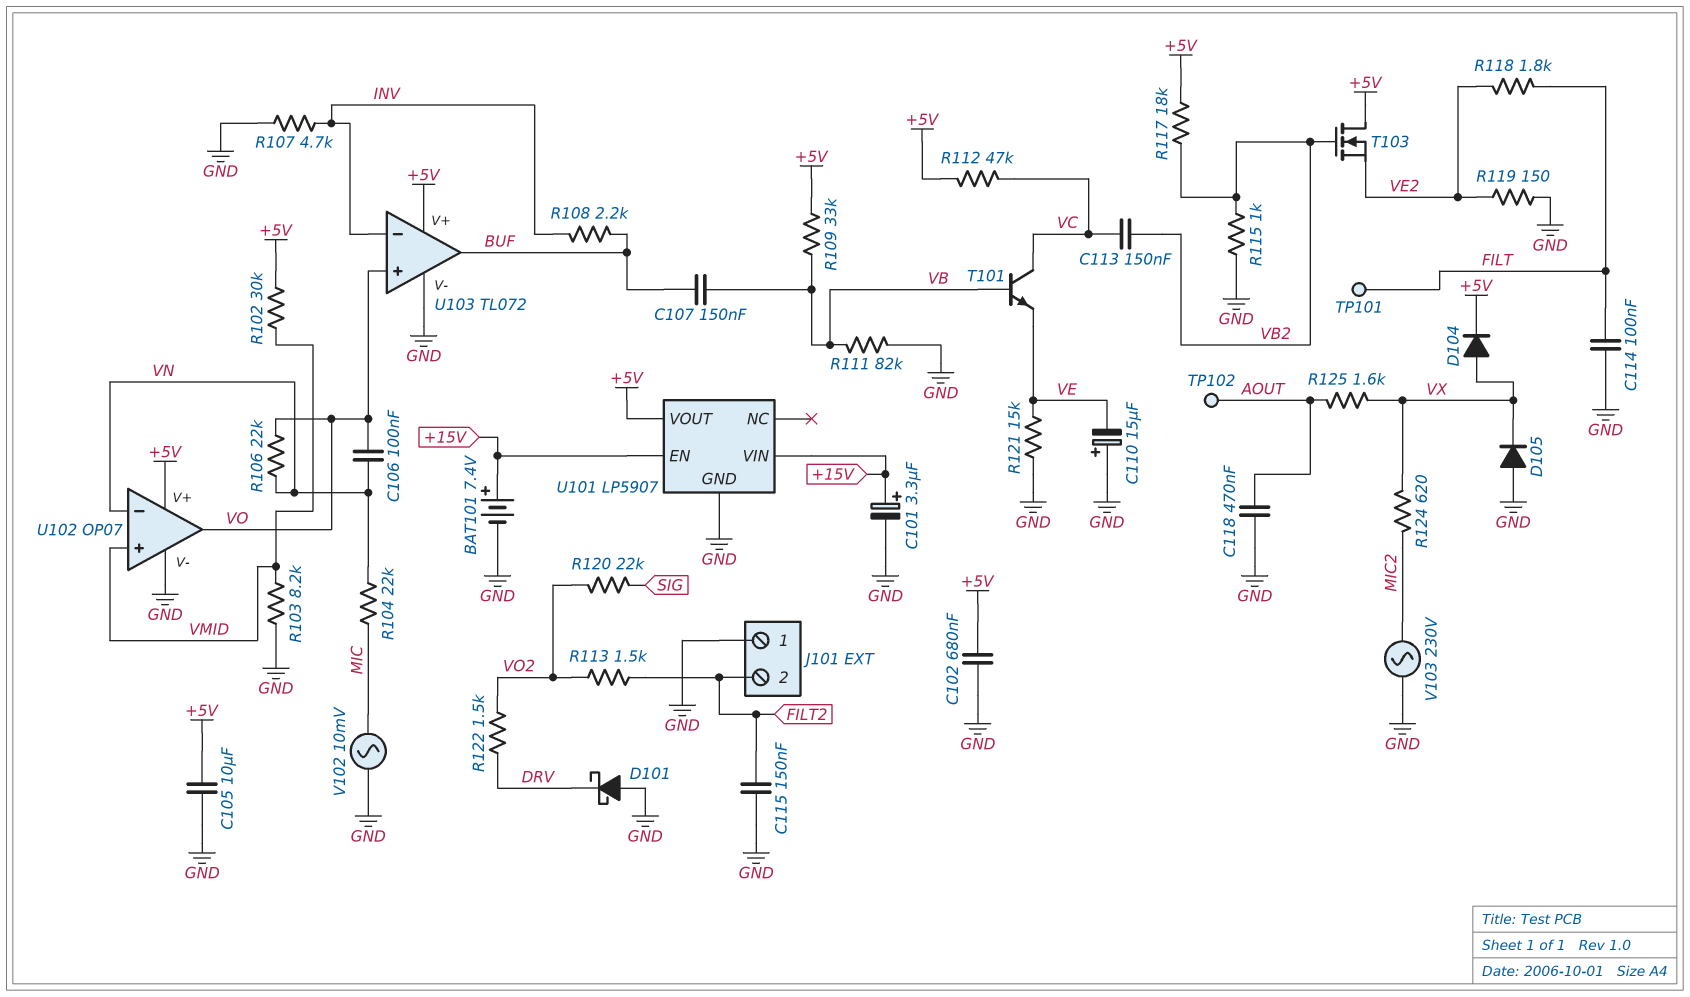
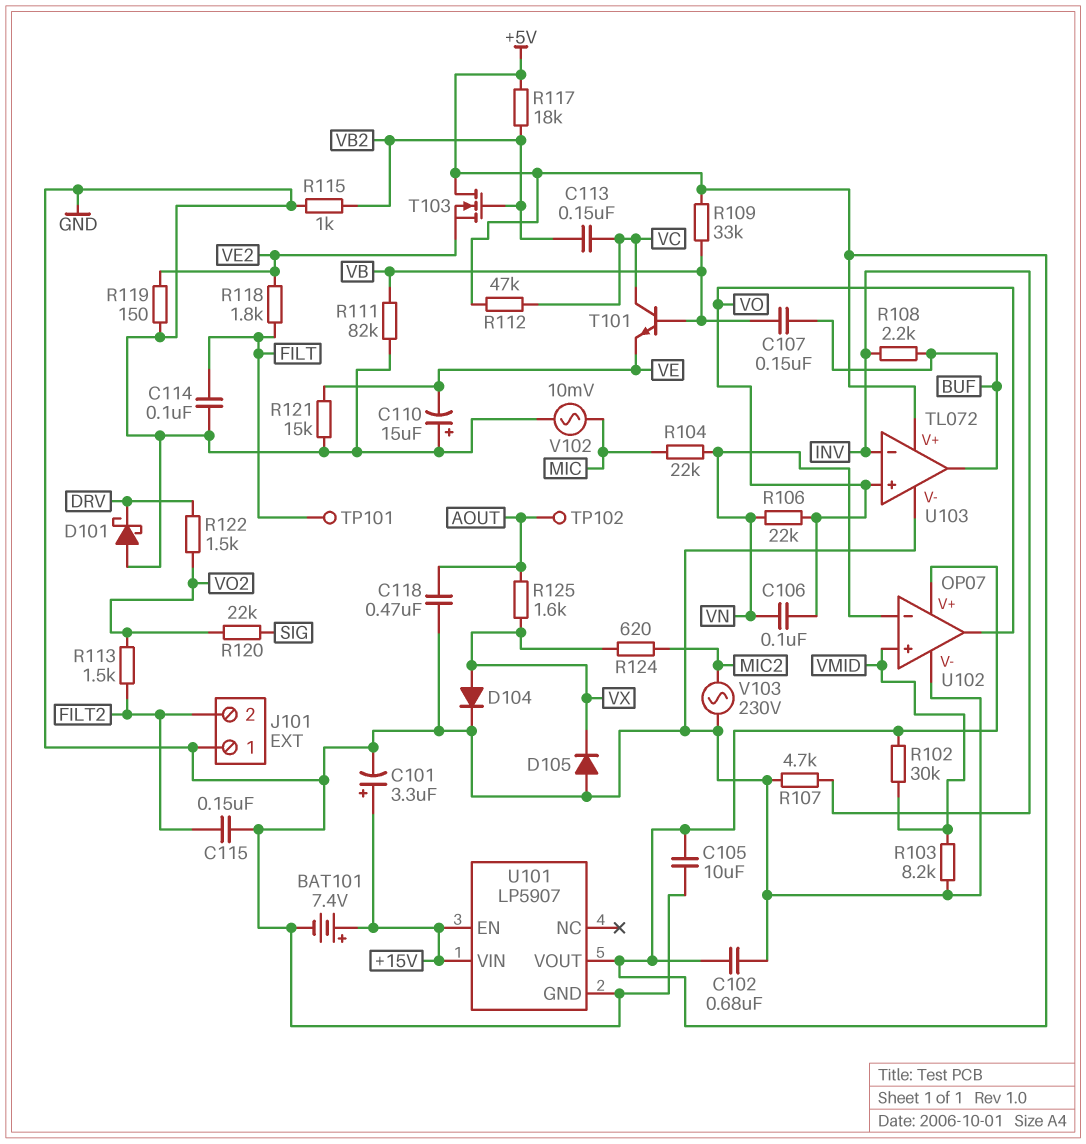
D104: diode (A VX, K +5V) -> diode (A VX, K GND)

